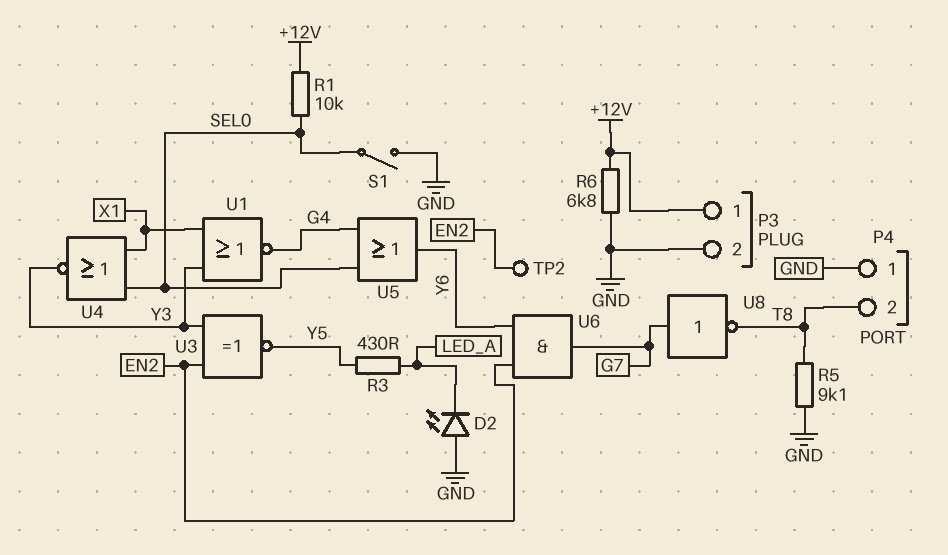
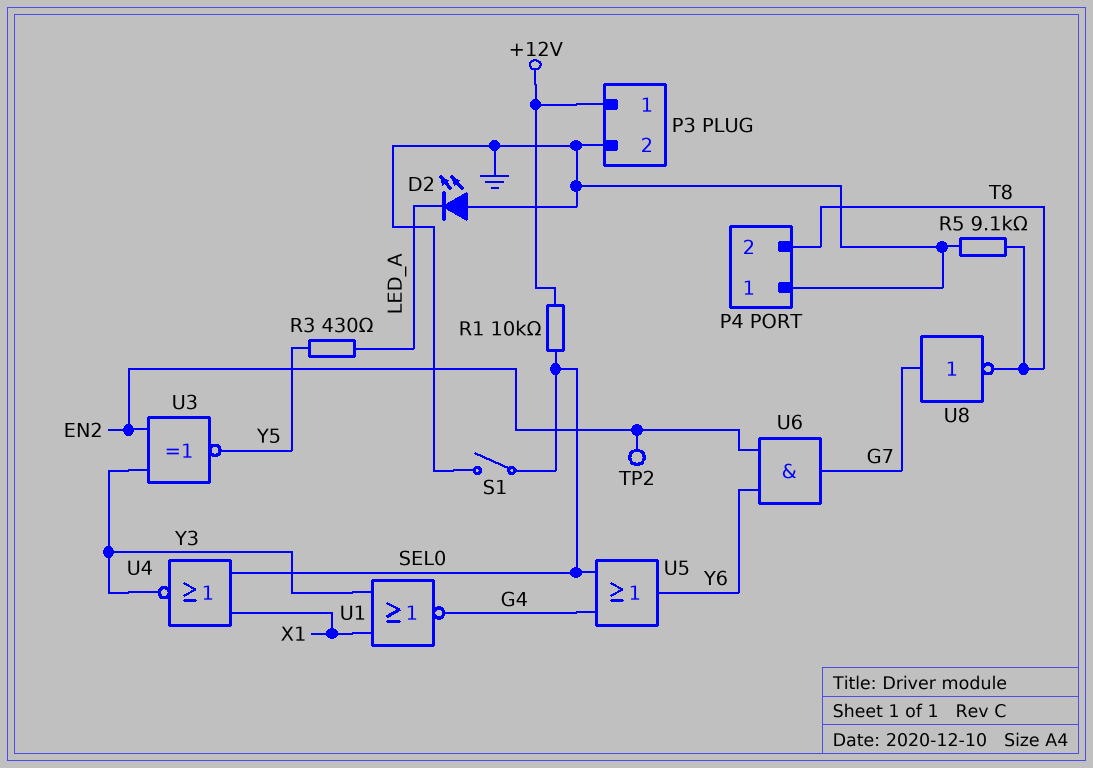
R6: 6.8k (+12V, GND) -> none

